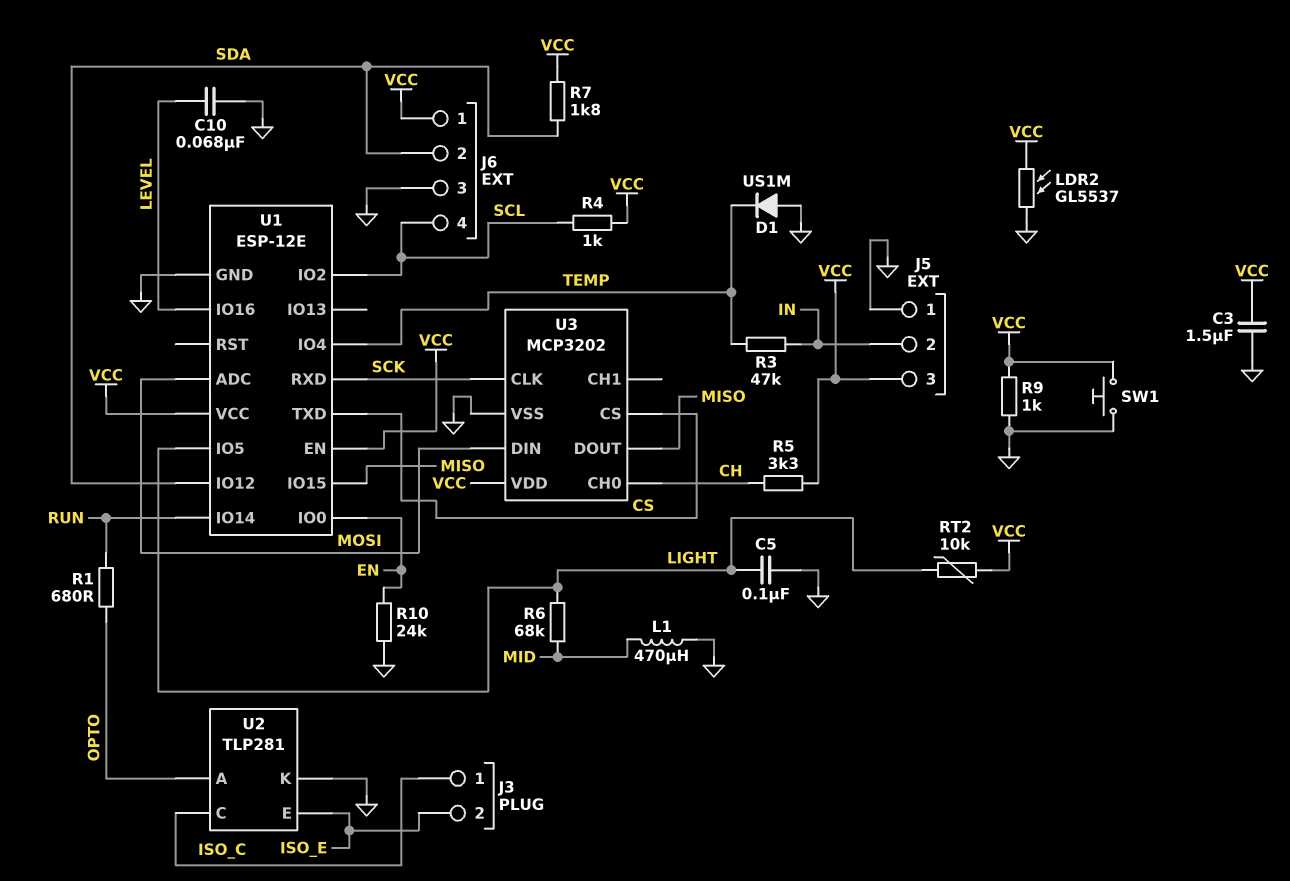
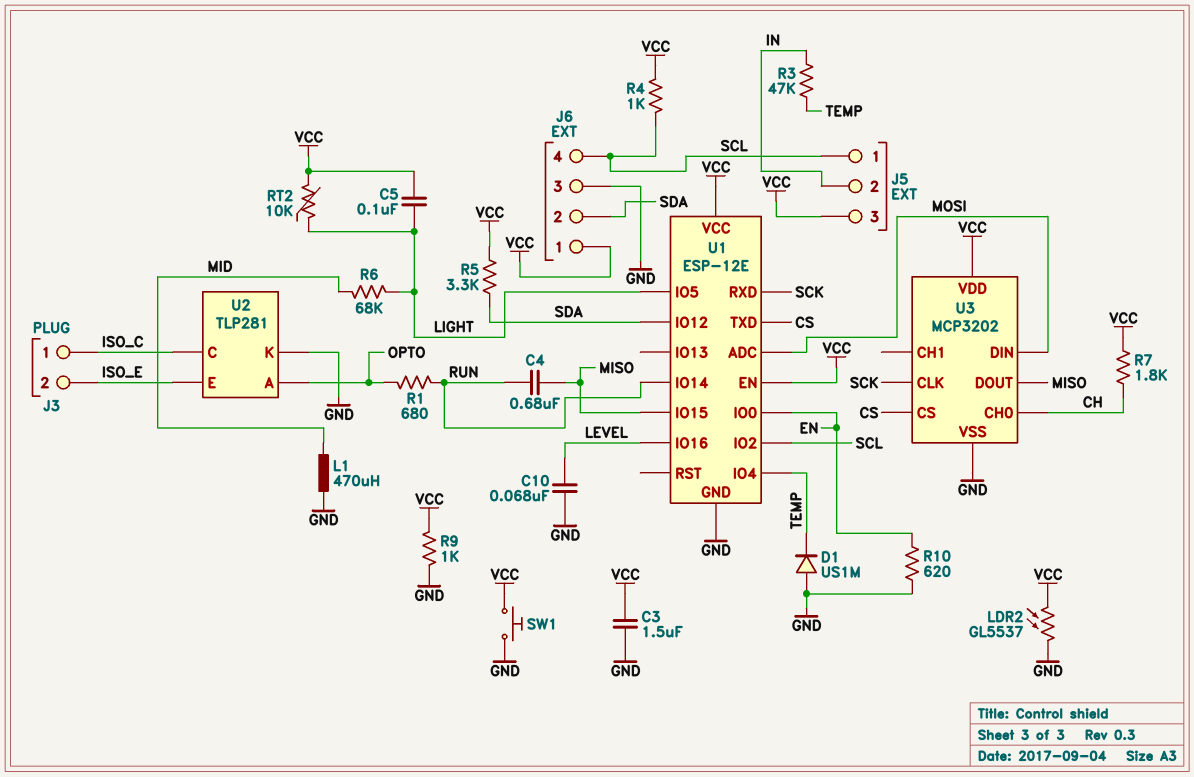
C4: none -> 680nF (MISO, RUN)
C5: 100nF (GND, LIGHT) -> 100nF (LIGHT, VCC)
J5 pin 1: GND -> SCL
R5: 3.3k (CH, VCC) -> 3.3k (SDA, VCC)
R7: 1.8k (SDA, VCC) -> 1.8k (CH, VCC)
R10: 24k (EN, GND) -> 620 (EN, GND)

